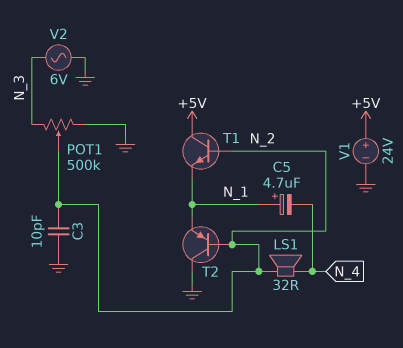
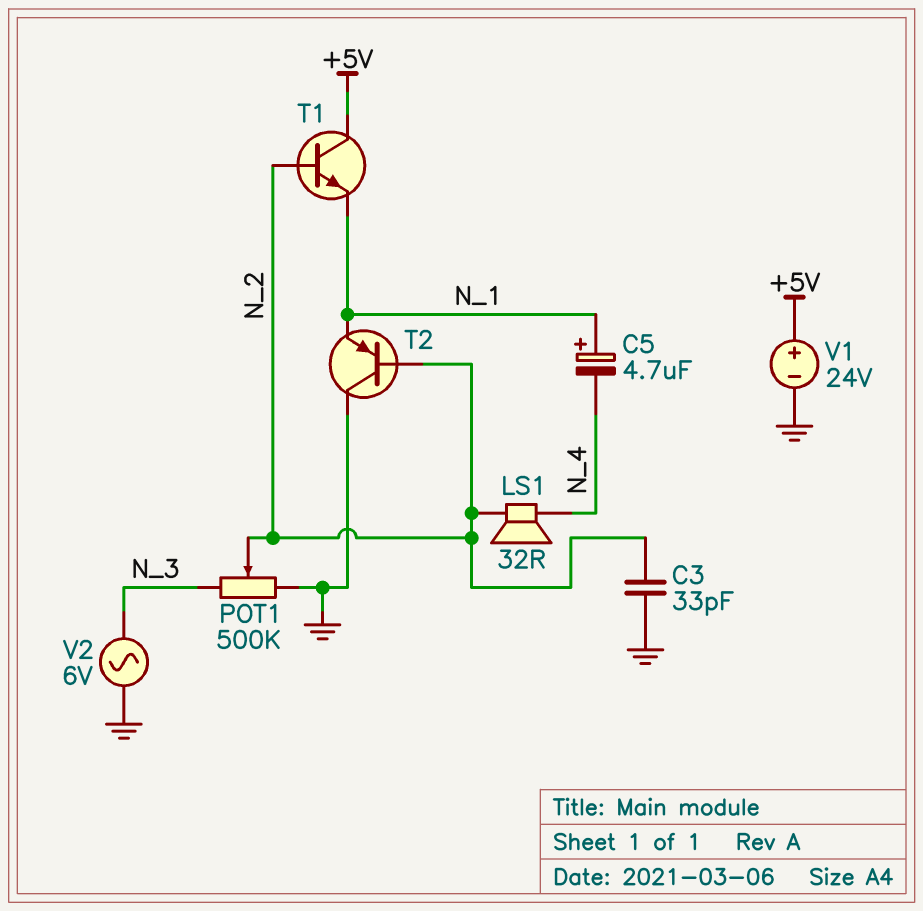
C3: 10pF (GND, N_2) -> 33pF (GND, N_2)

